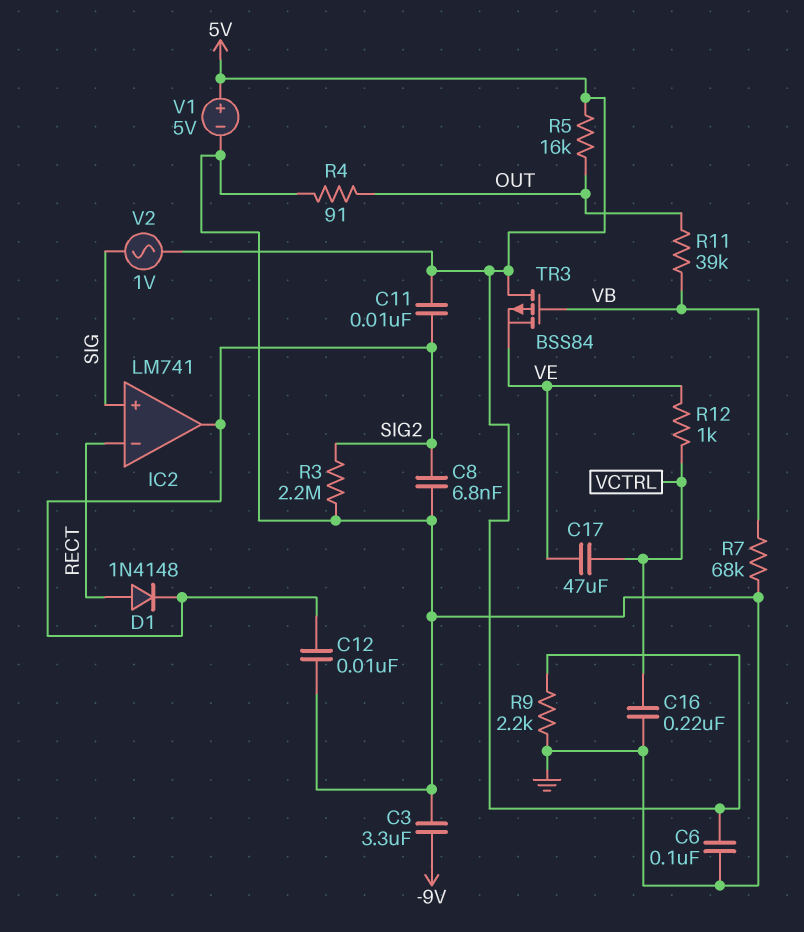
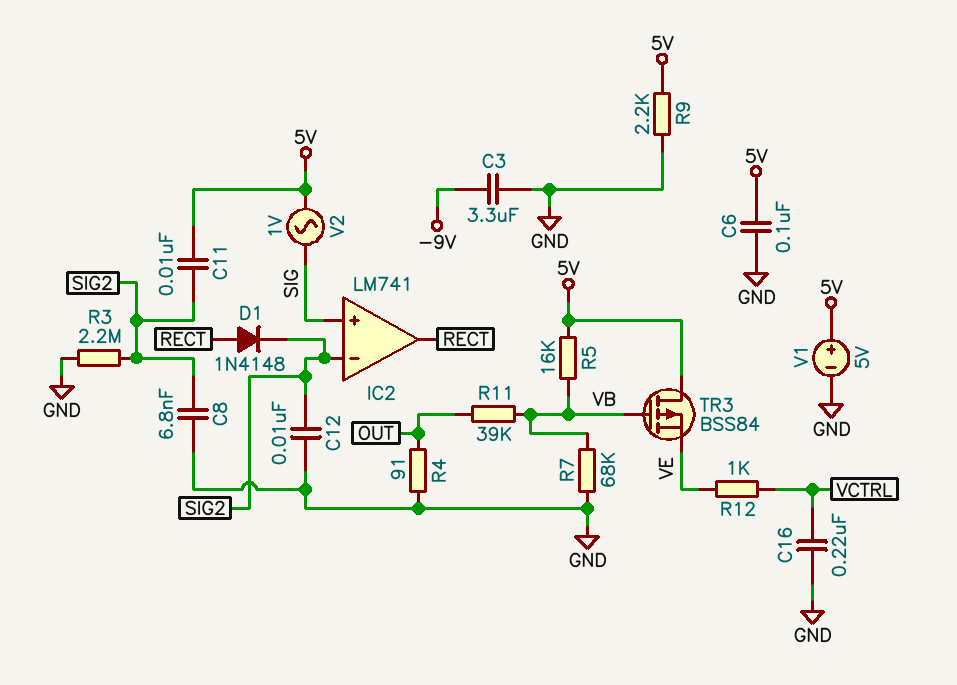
C17: 47uF (VCTRL, VE) -> none
IC2 pin in-: RECT -> SIG2
IC2 pin out: SIG2 -> RECT
R5: 16k (5V, OUT) -> 16k (5V, VB)

